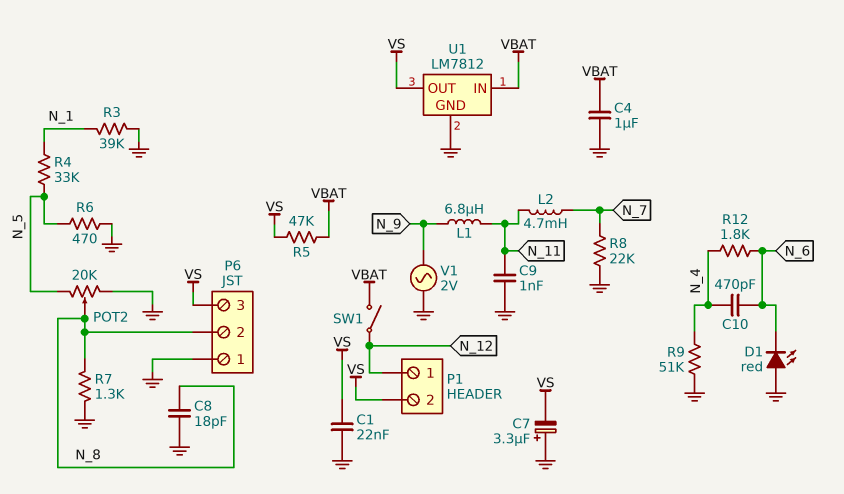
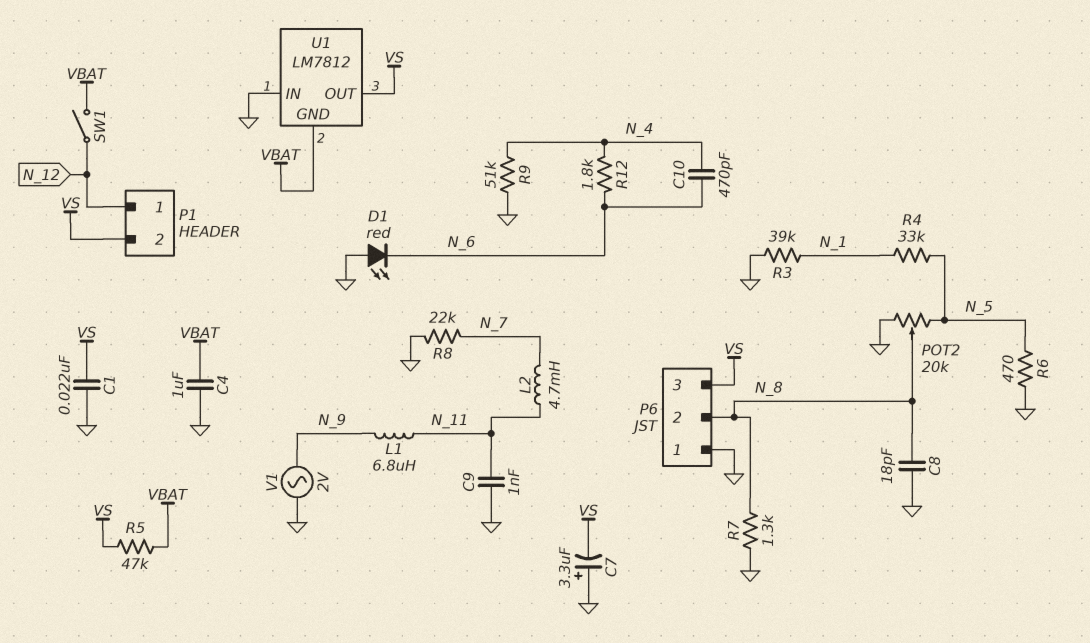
U1 pin GND: GND -> VBAT
U1 pin IN: VBAT -> GND

